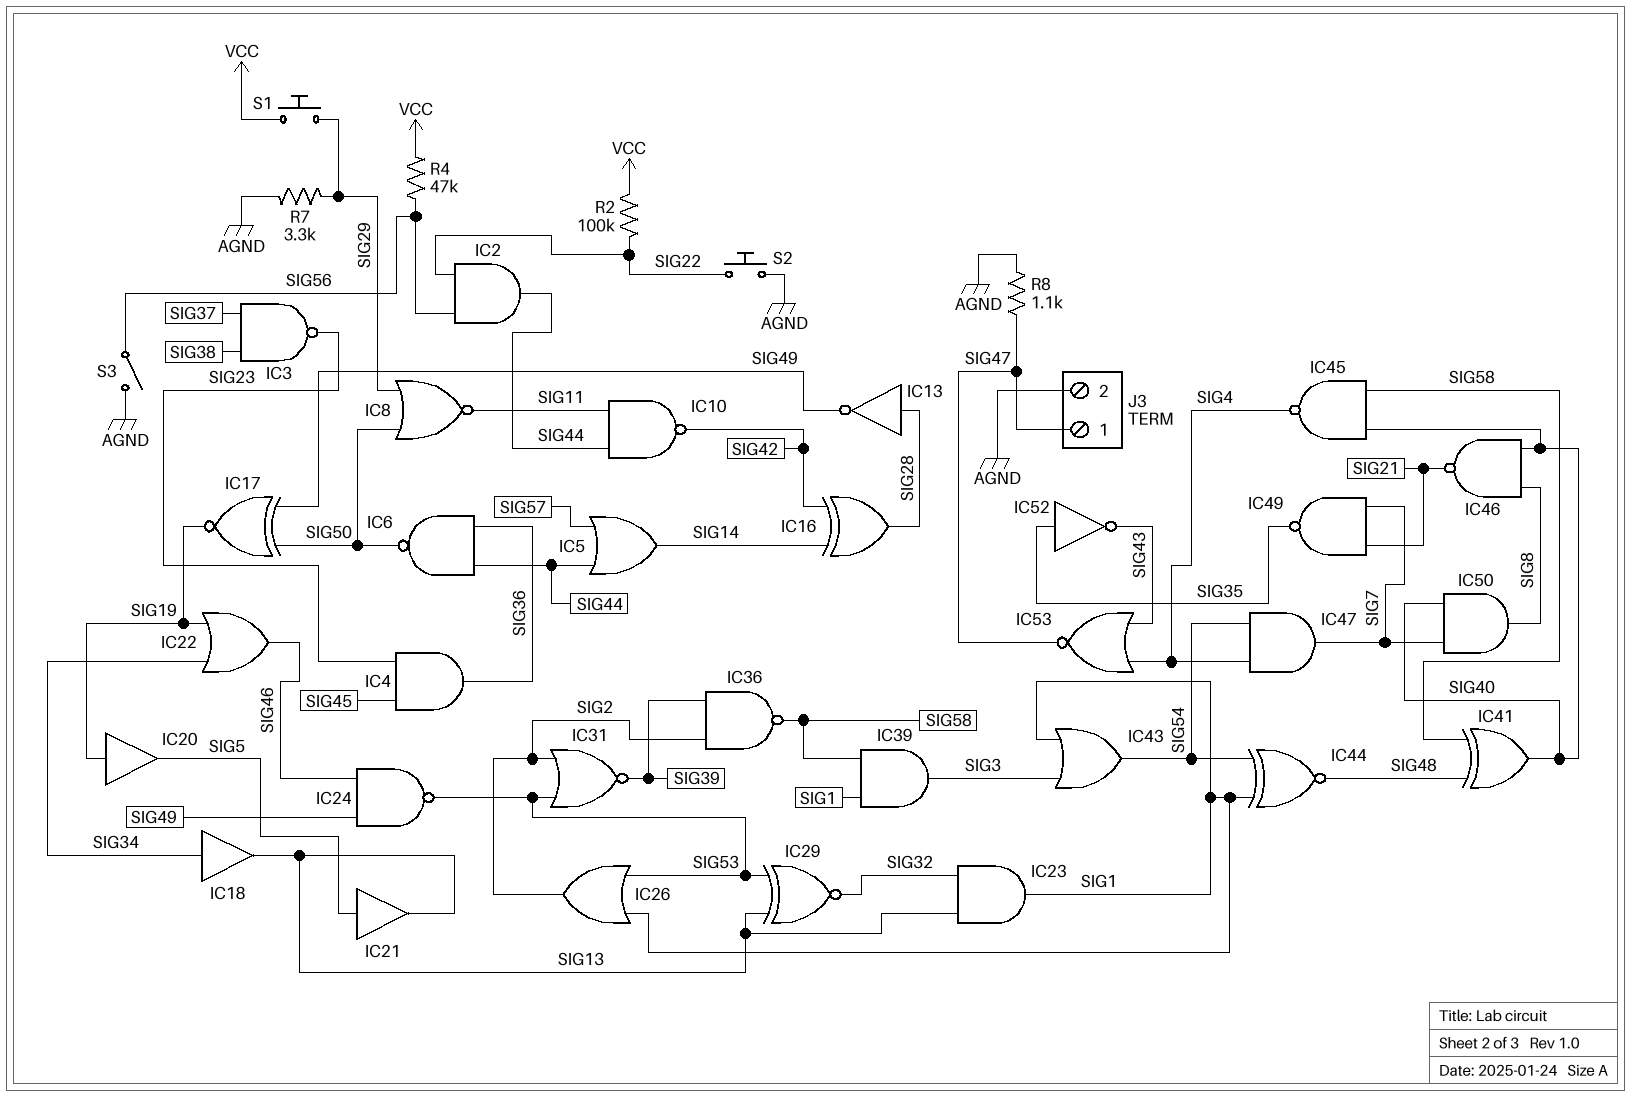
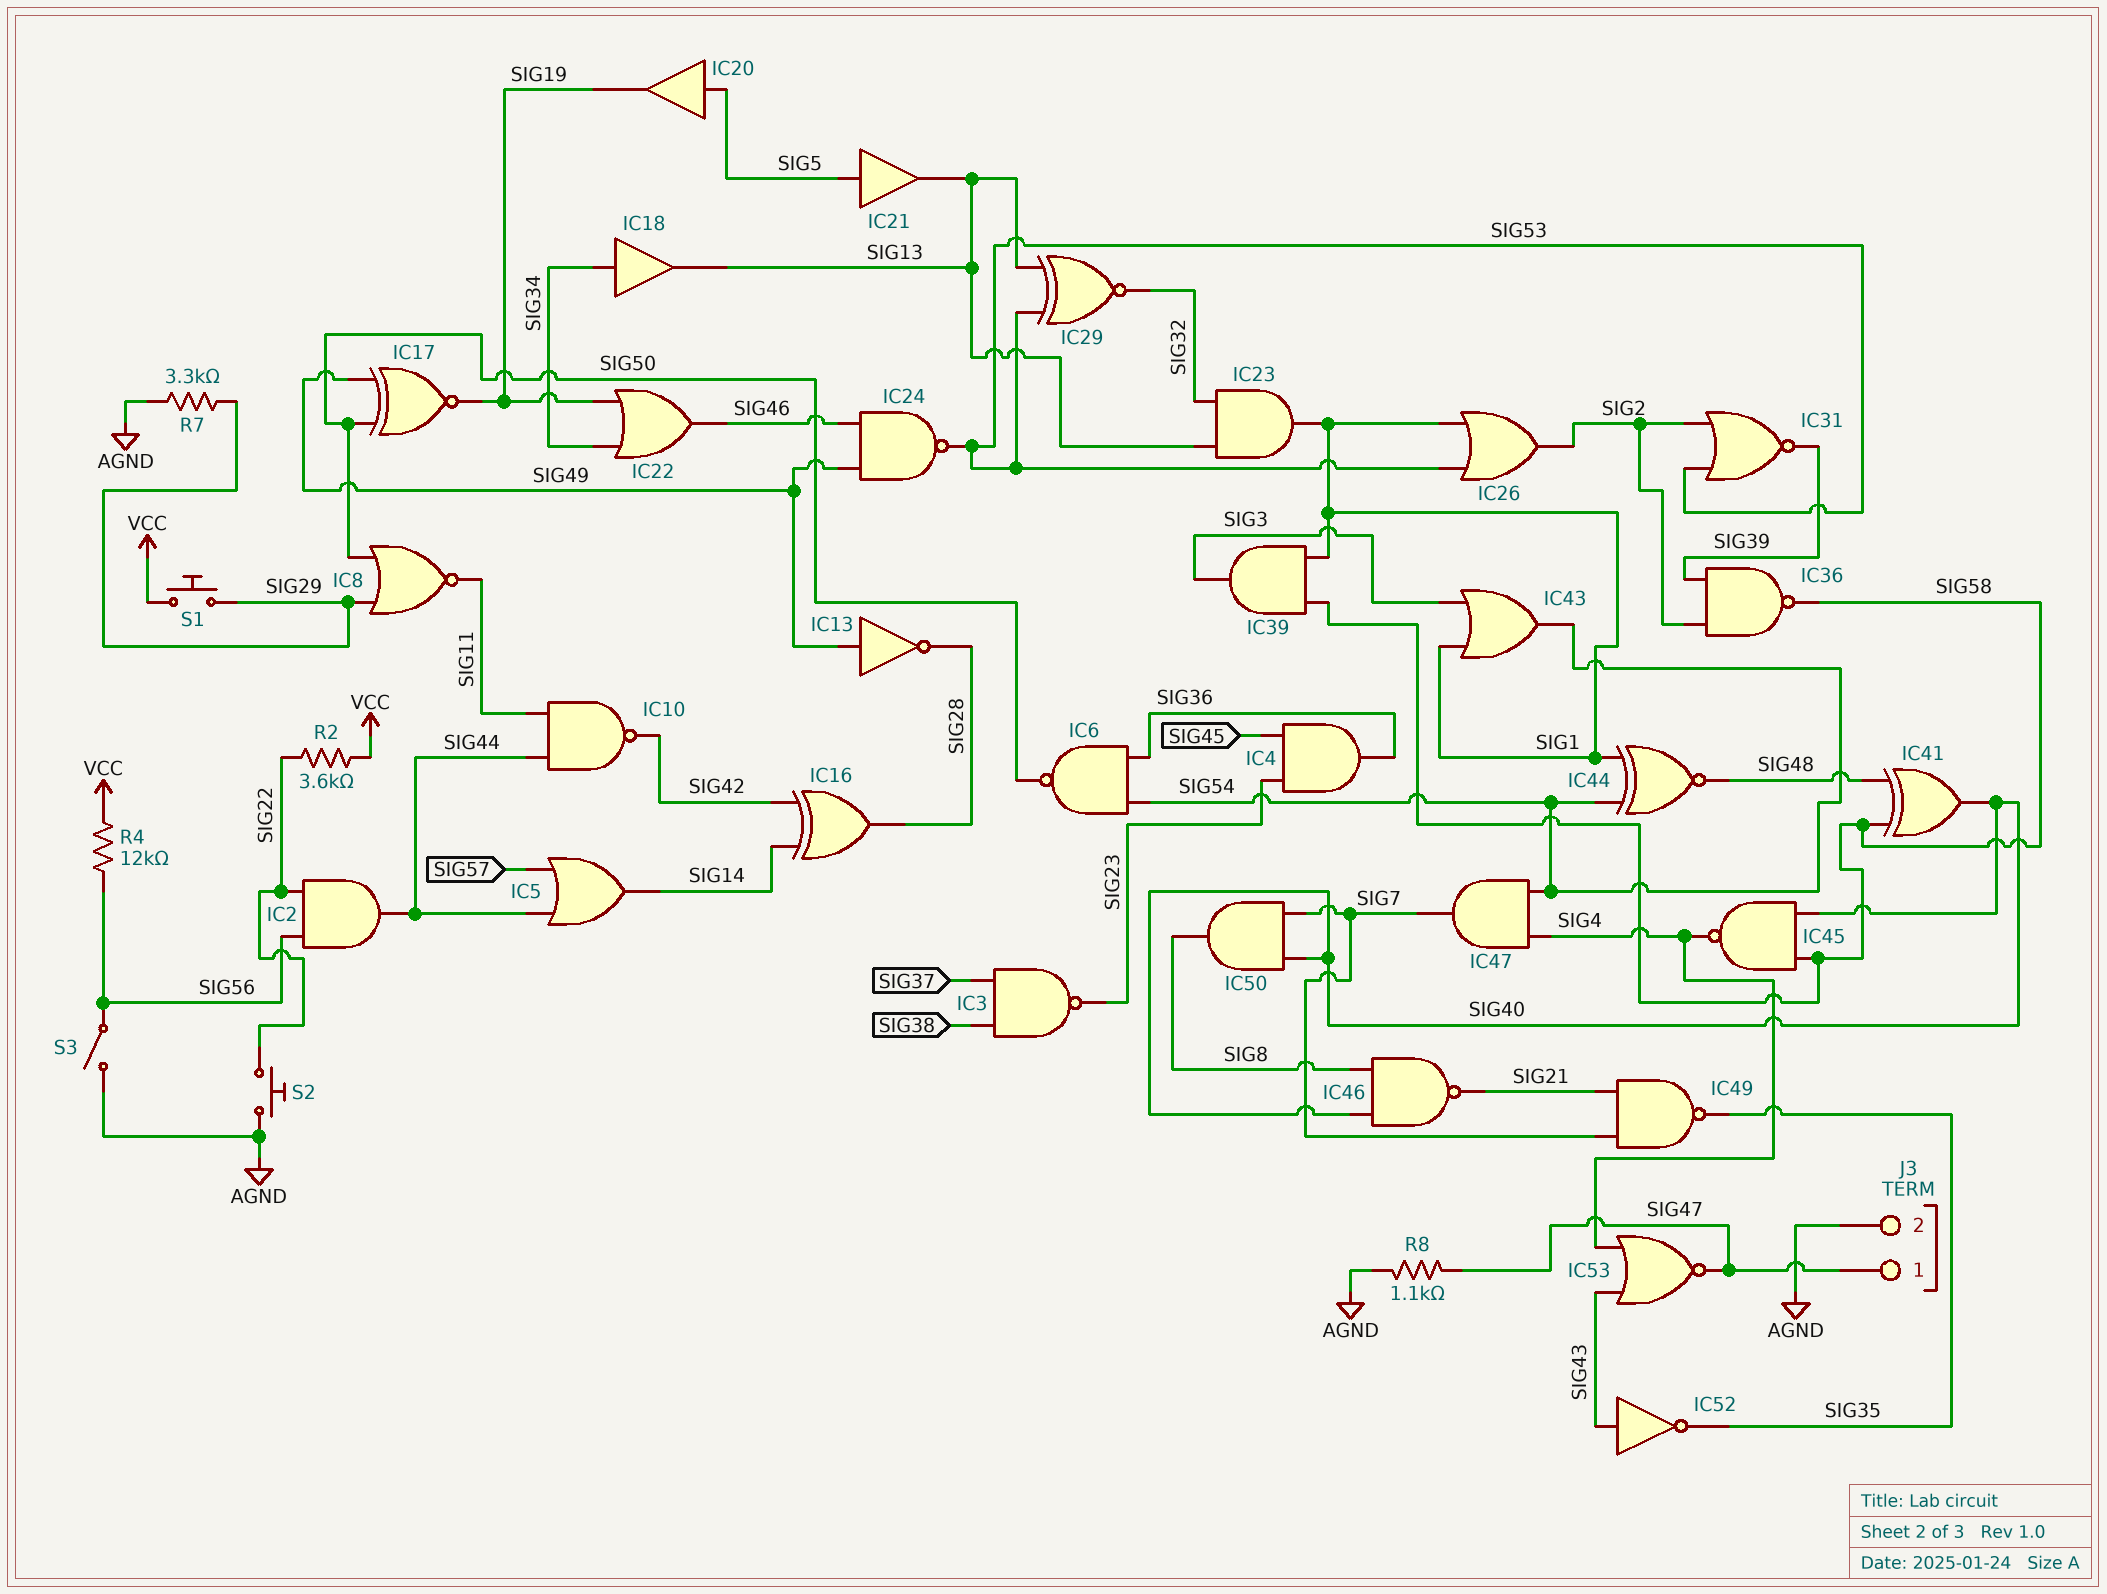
IC6: NAND (in SIG36, in SIG44, out SIG50) -> NAND (in SIG36, in SIG54, out SIG50)
IC13: NOT (in SIG28, out SIG49) -> NOT (in SIG49, out SIG28)
IC20: buffer (in SIG19, out SIG5) -> buffer (in SIG5, out SIG19)
IC52: NOT (in SIG35, out SIG43) -> NOT (in SIG43, out SIG35)
R2: 100k (SIG22, VCC) -> 3.6k (SIG22, VCC)
R4: 47k (SIG56, VCC) -> 12k (SIG56, VCC)

